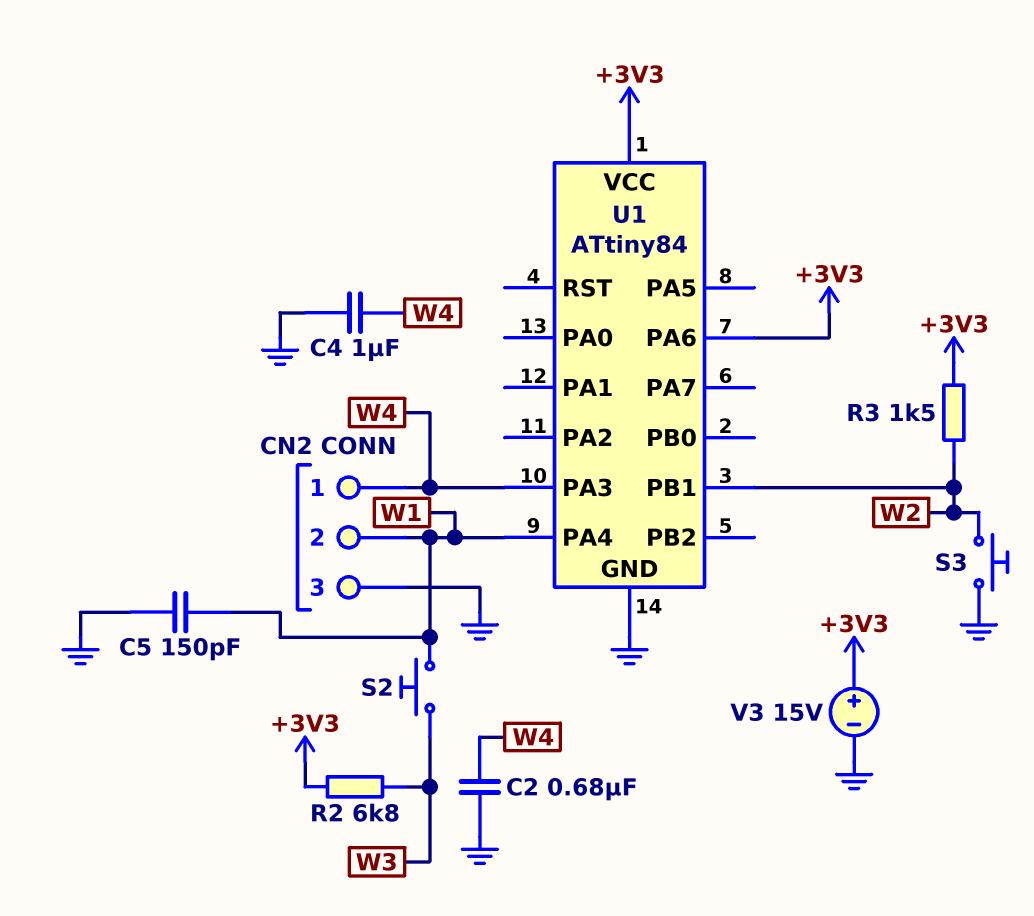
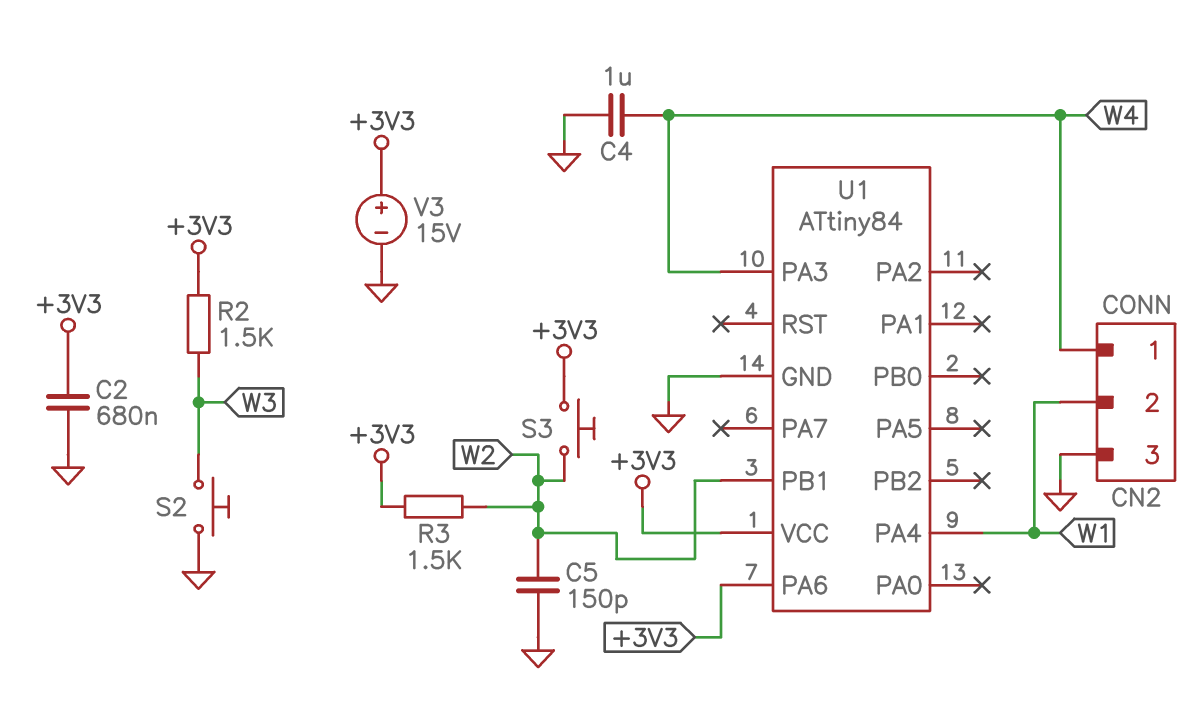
C2: 680nF (GND, W4) -> 680nF (+3V3, GND)
C5: 150pF (GND, W1) -> 150pF (GND, W2)
R2: 6.8k (+3V3, W3) -> 1.5k (+3V3, W3)
S2: button (W1, W3) -> button (GND, W3)
S3: button (GND, W2) -> button (+3V3, W2)

